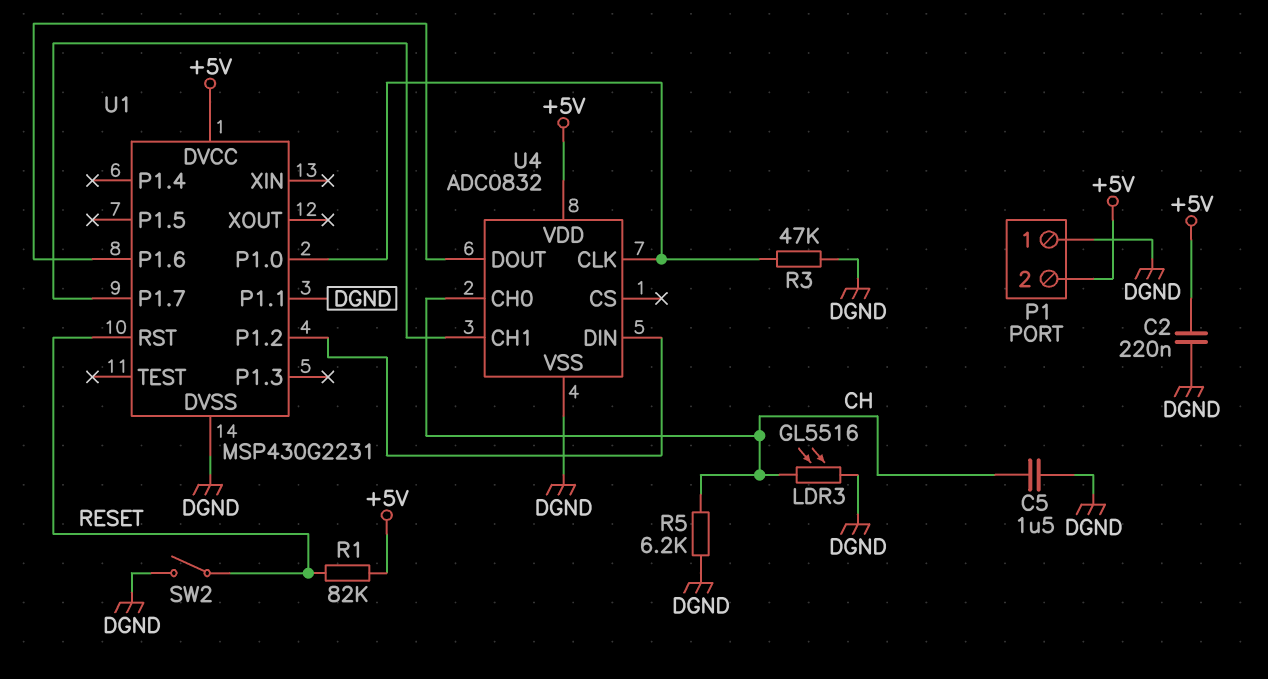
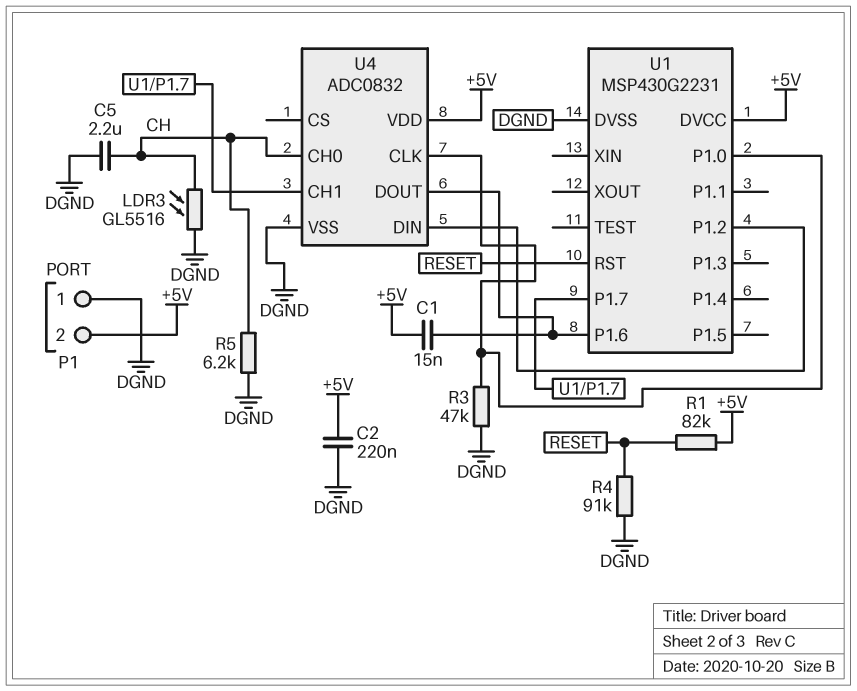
C1: none -> 15nF (+5V, U1/P1.6)
C5: 1.5uF (CH, DGND) -> 2.2uF (CH, DGND)
R4: none -> 91k (DGND, RESET)
SW2: switch (DGND, RESET) -> none
U1 pin P1.1: DGND -> none

